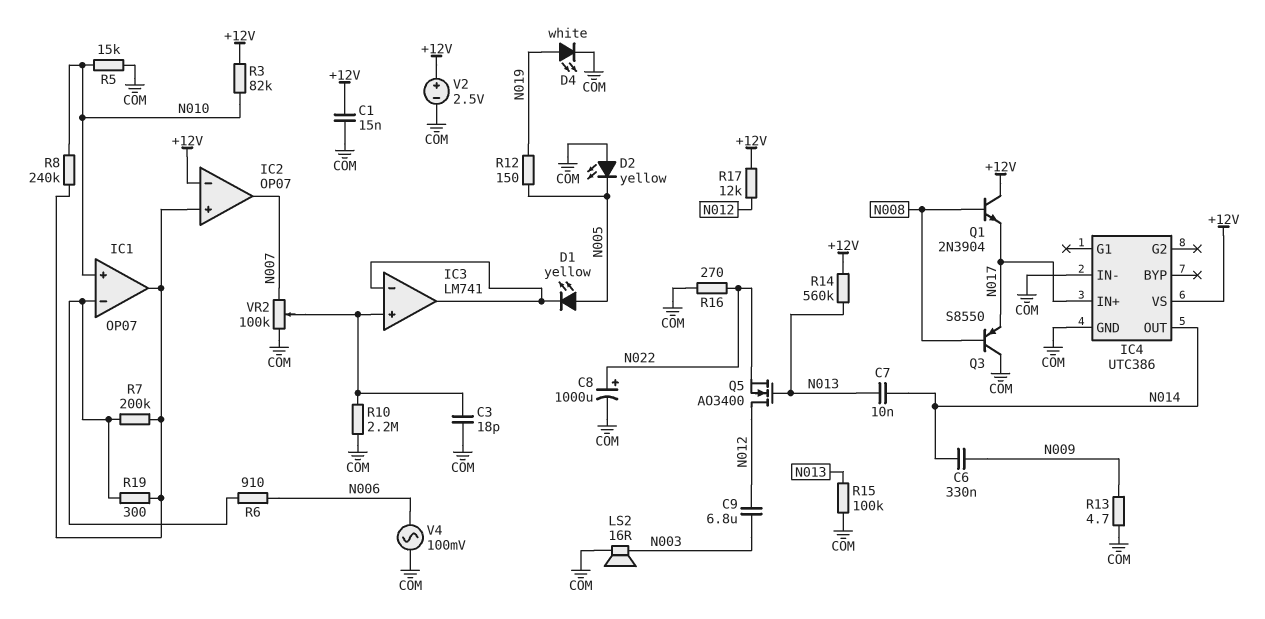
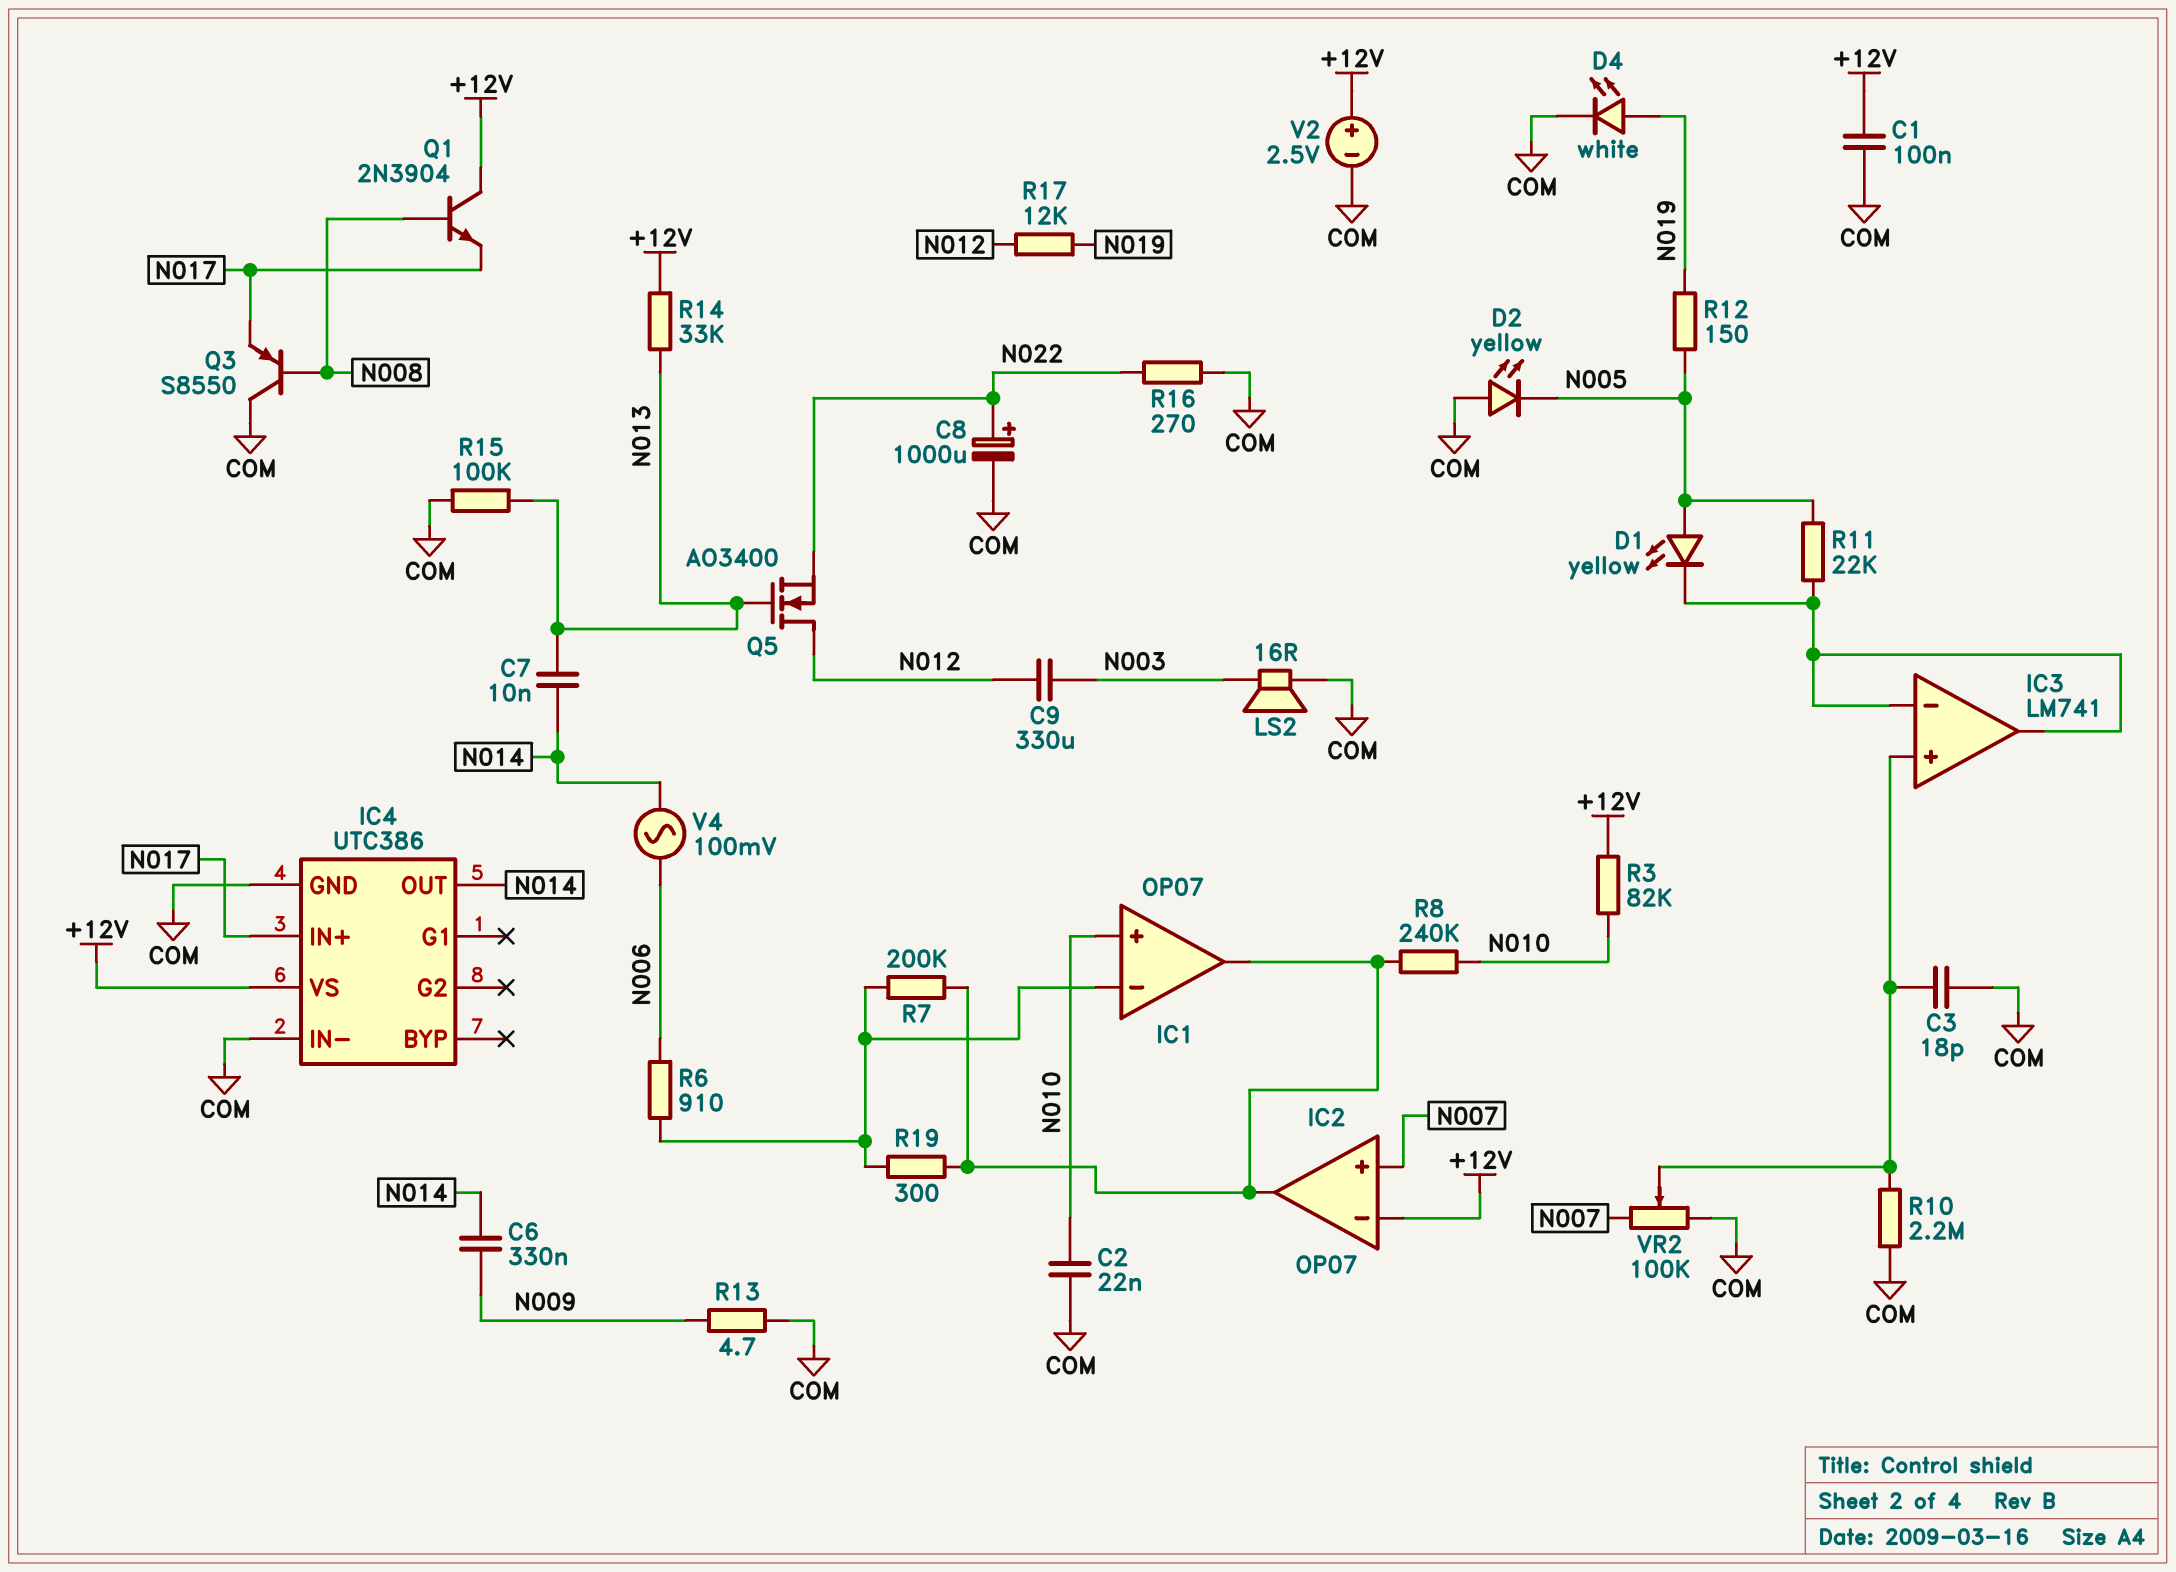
C1: 15nF (+12V, COM) -> 100nF (+12V, COM)
C2: none -> 22nF (COM, N010)
C9: 6.8uF (N003, N012) -> 330uF (N003, N012)
IC2 pin in+: IC1/out -> N007
IC2 pin out: N007 -> IC1/out
R5: 15k (COM, N010) -> none
R11: none -> 22k (IC3/in-, N005)
R14: 560k (+12V, N013) -> 33k (+12V, N013)
R17: 12k (+12V, N012) -> 12k (N012, N019)
V4: AC 100mV (COM, N006) -> AC 100mV (N006, N014)

